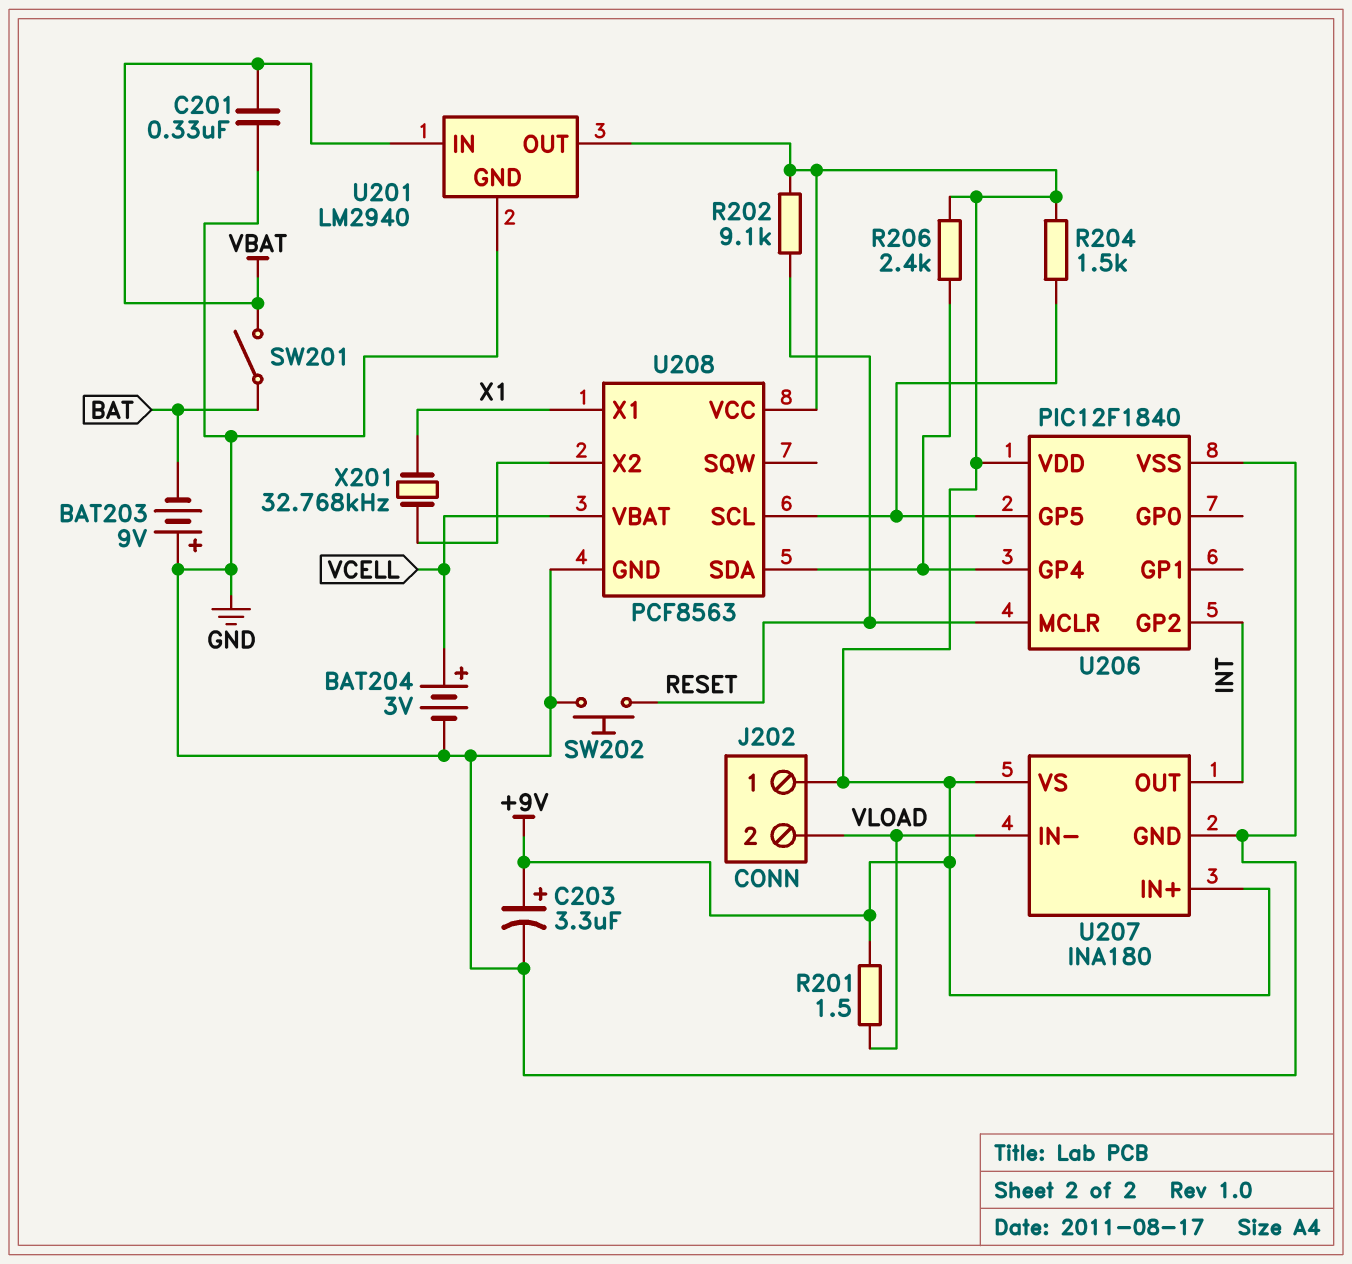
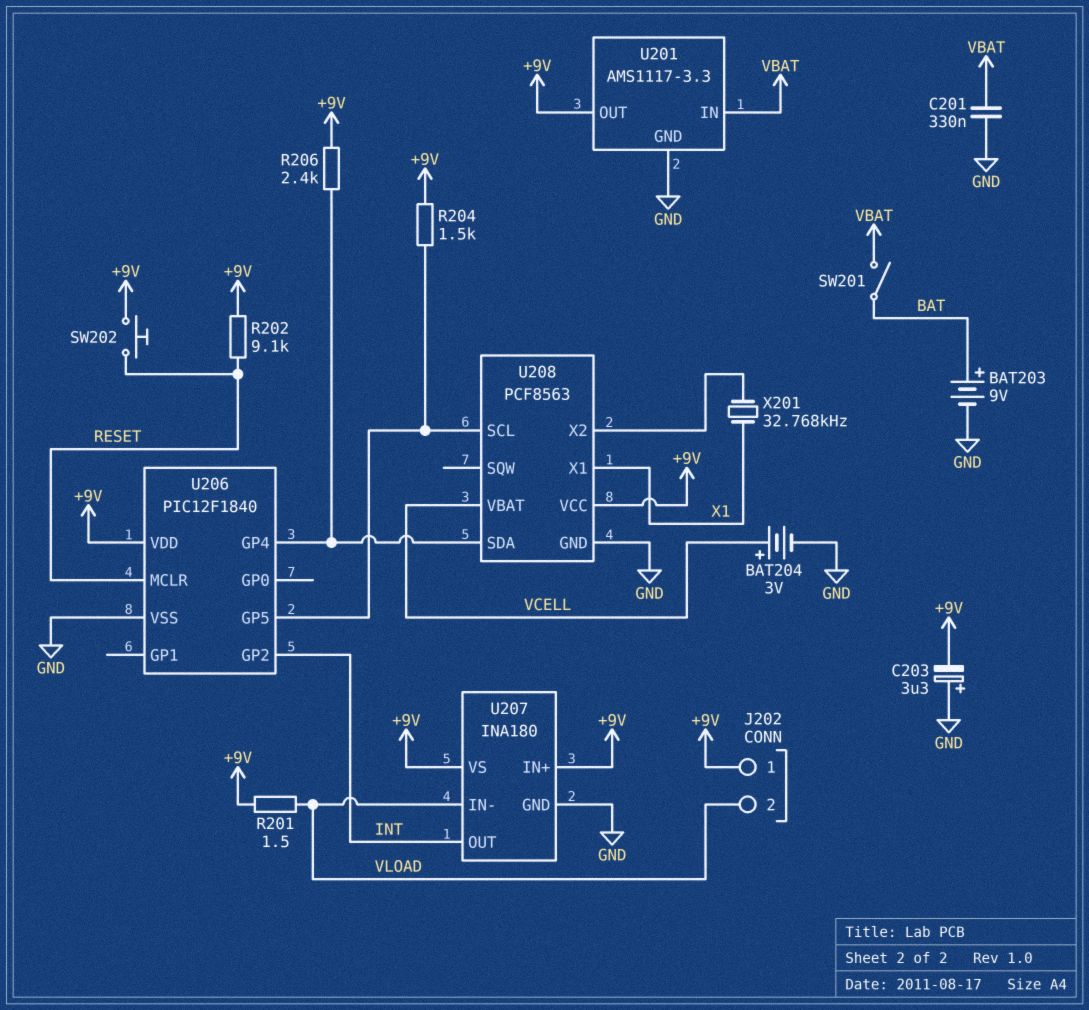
BAT203: 9V (plus GND, minus BAT) -> 9V (plus BAT, minus GND)
C203: 3.3uF (plus +9V, minus GND) -> 3.3uF (plus GND, minus +9V)
SW202: button (GND, RESET) -> button (+9V, RESET)
U201: LM2940 -> AMS1117-3.3

